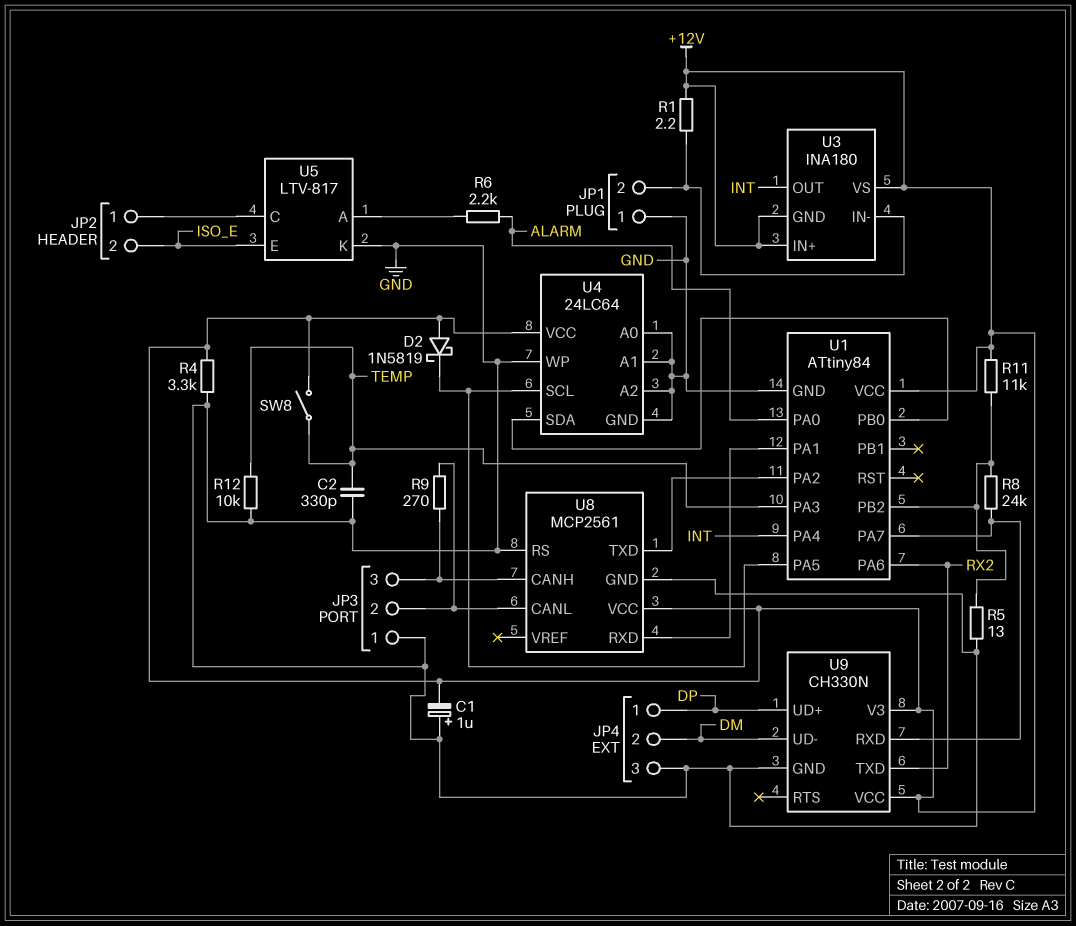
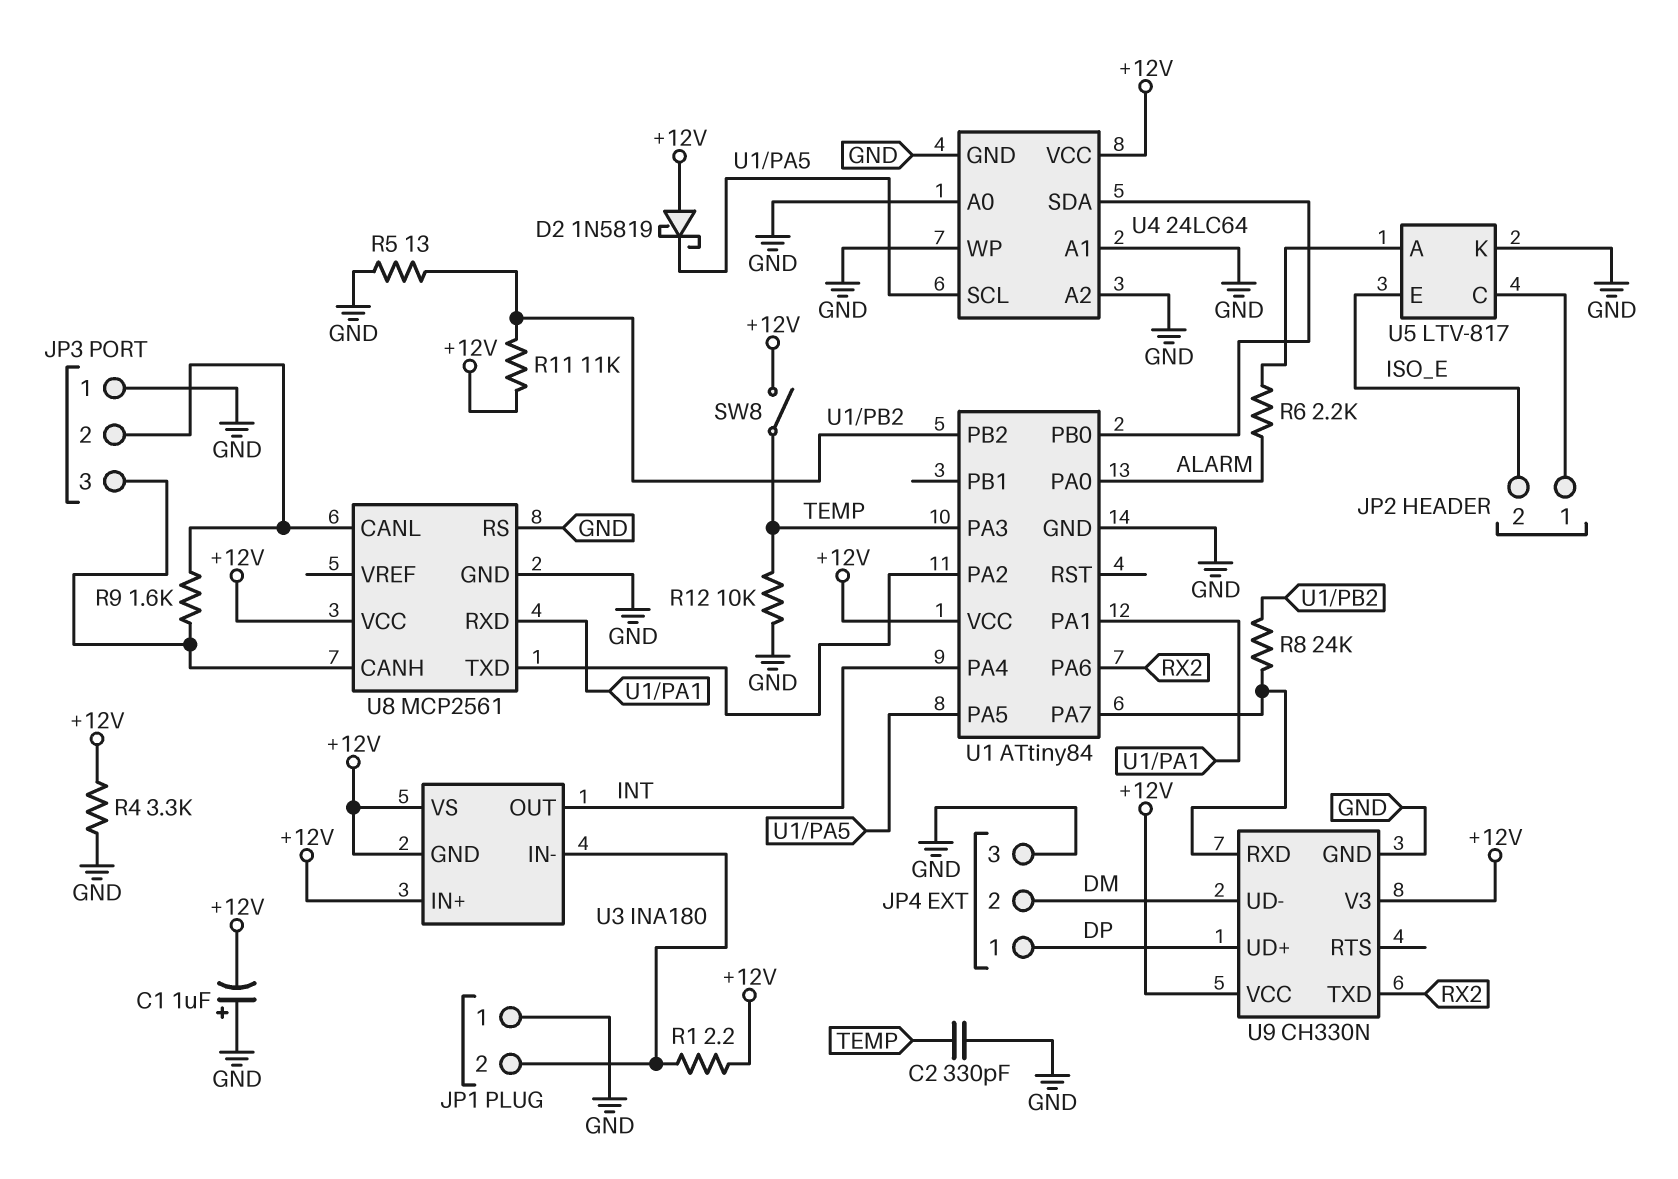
R9: 270 (JP3/2, JP3/3) -> 1.6k (JP3/2, JP3/3)

